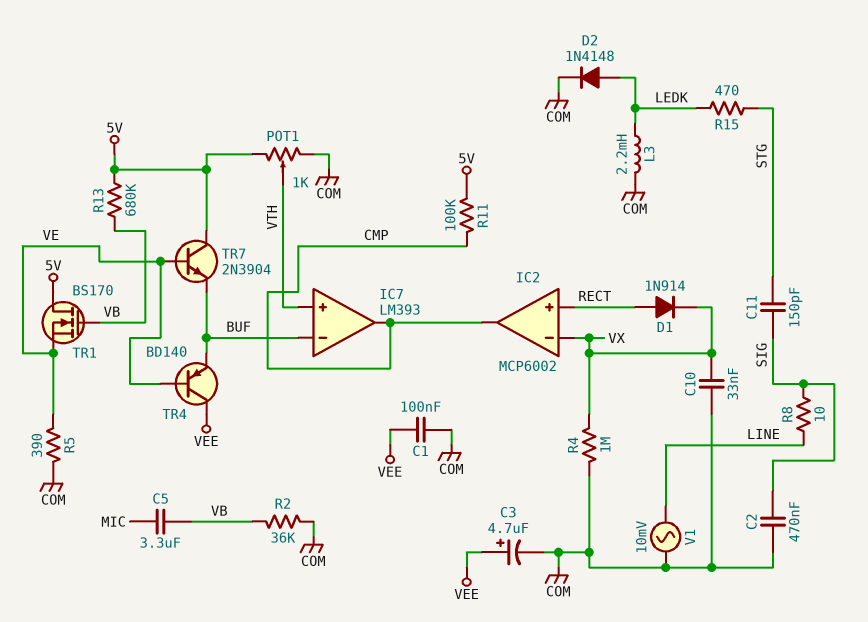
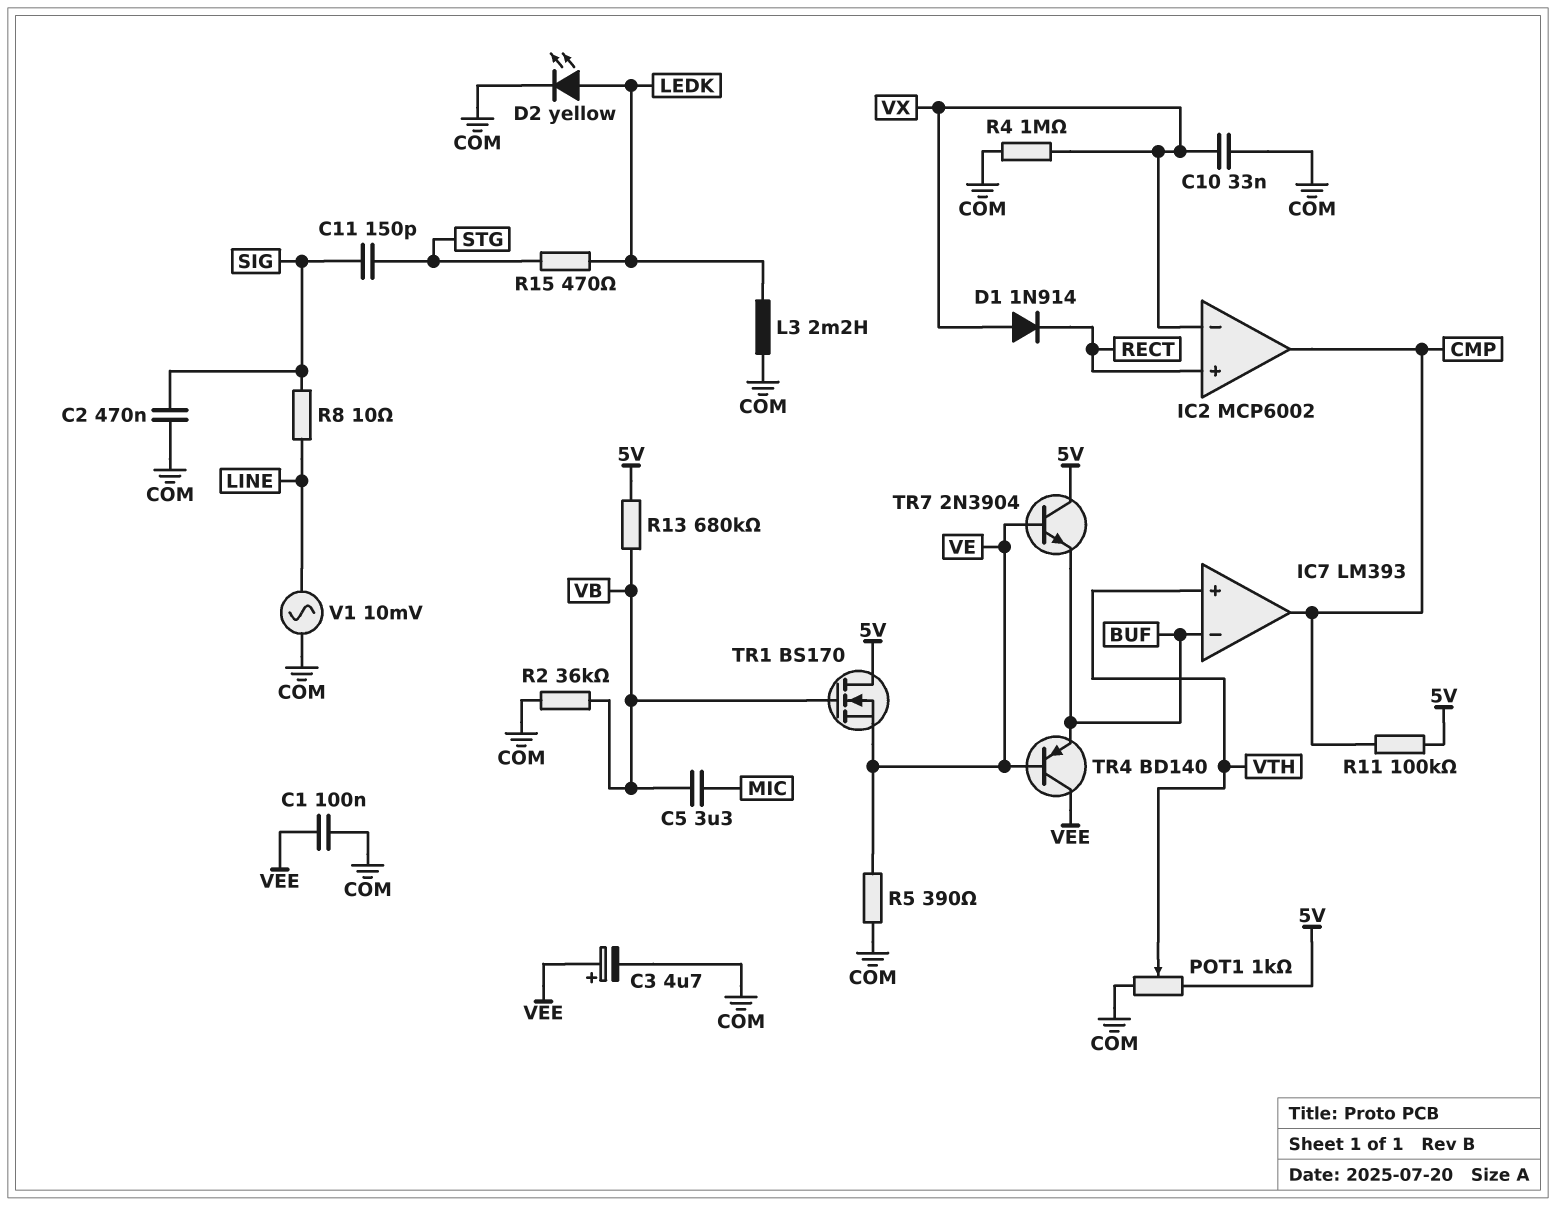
D1: diode 1N914 (A RECT, K VX) -> diode 1N914 (A VX, K RECT)
D2: diode 1N4148 (A LEDK, K COM) -> LED yellow (A LEDK, K COM)

